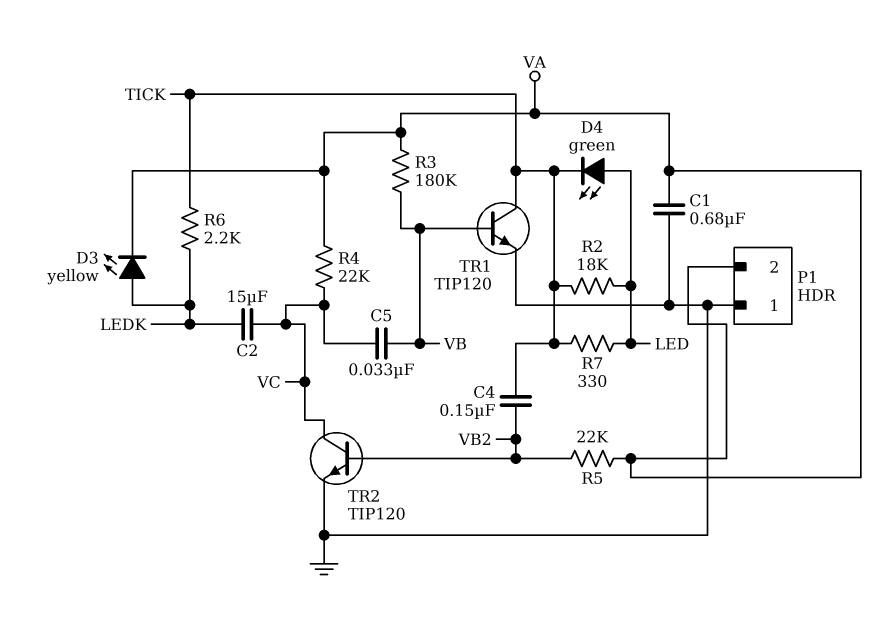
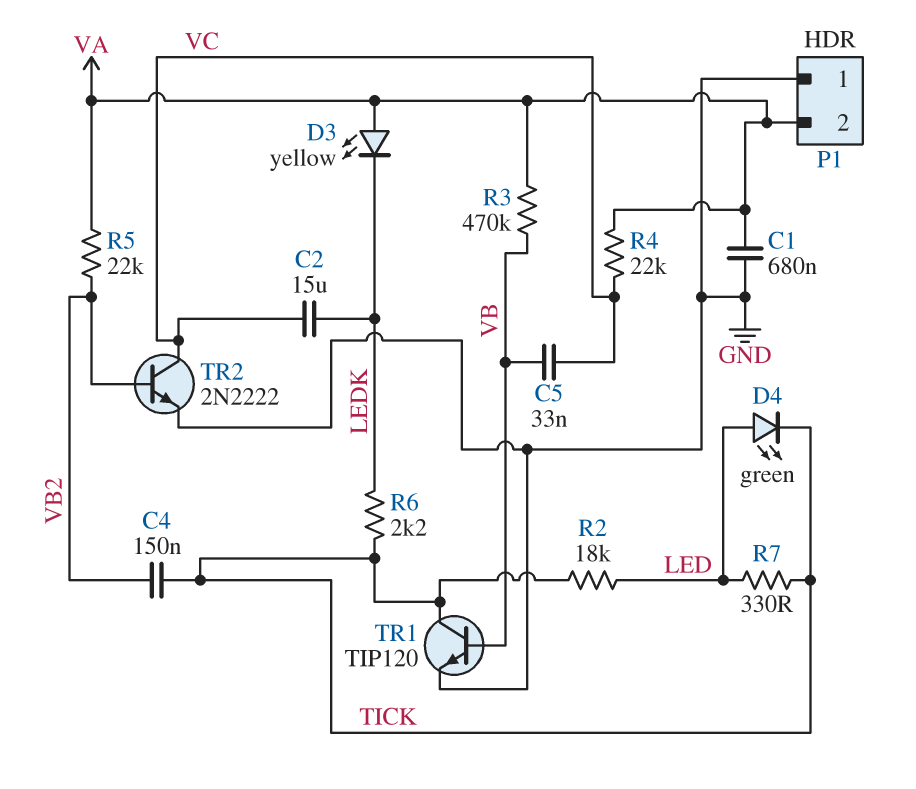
D3: LED yellow (A LEDK, K VA) -> LED yellow (A VA, K LEDK)
R3: 180k (VA, VB) -> 470k (VA, VB)
TR2: NPN TIP120 (B VB2, C VC, E GND) -> NPN 2N2222 (B VB2, C VC, E GND)

